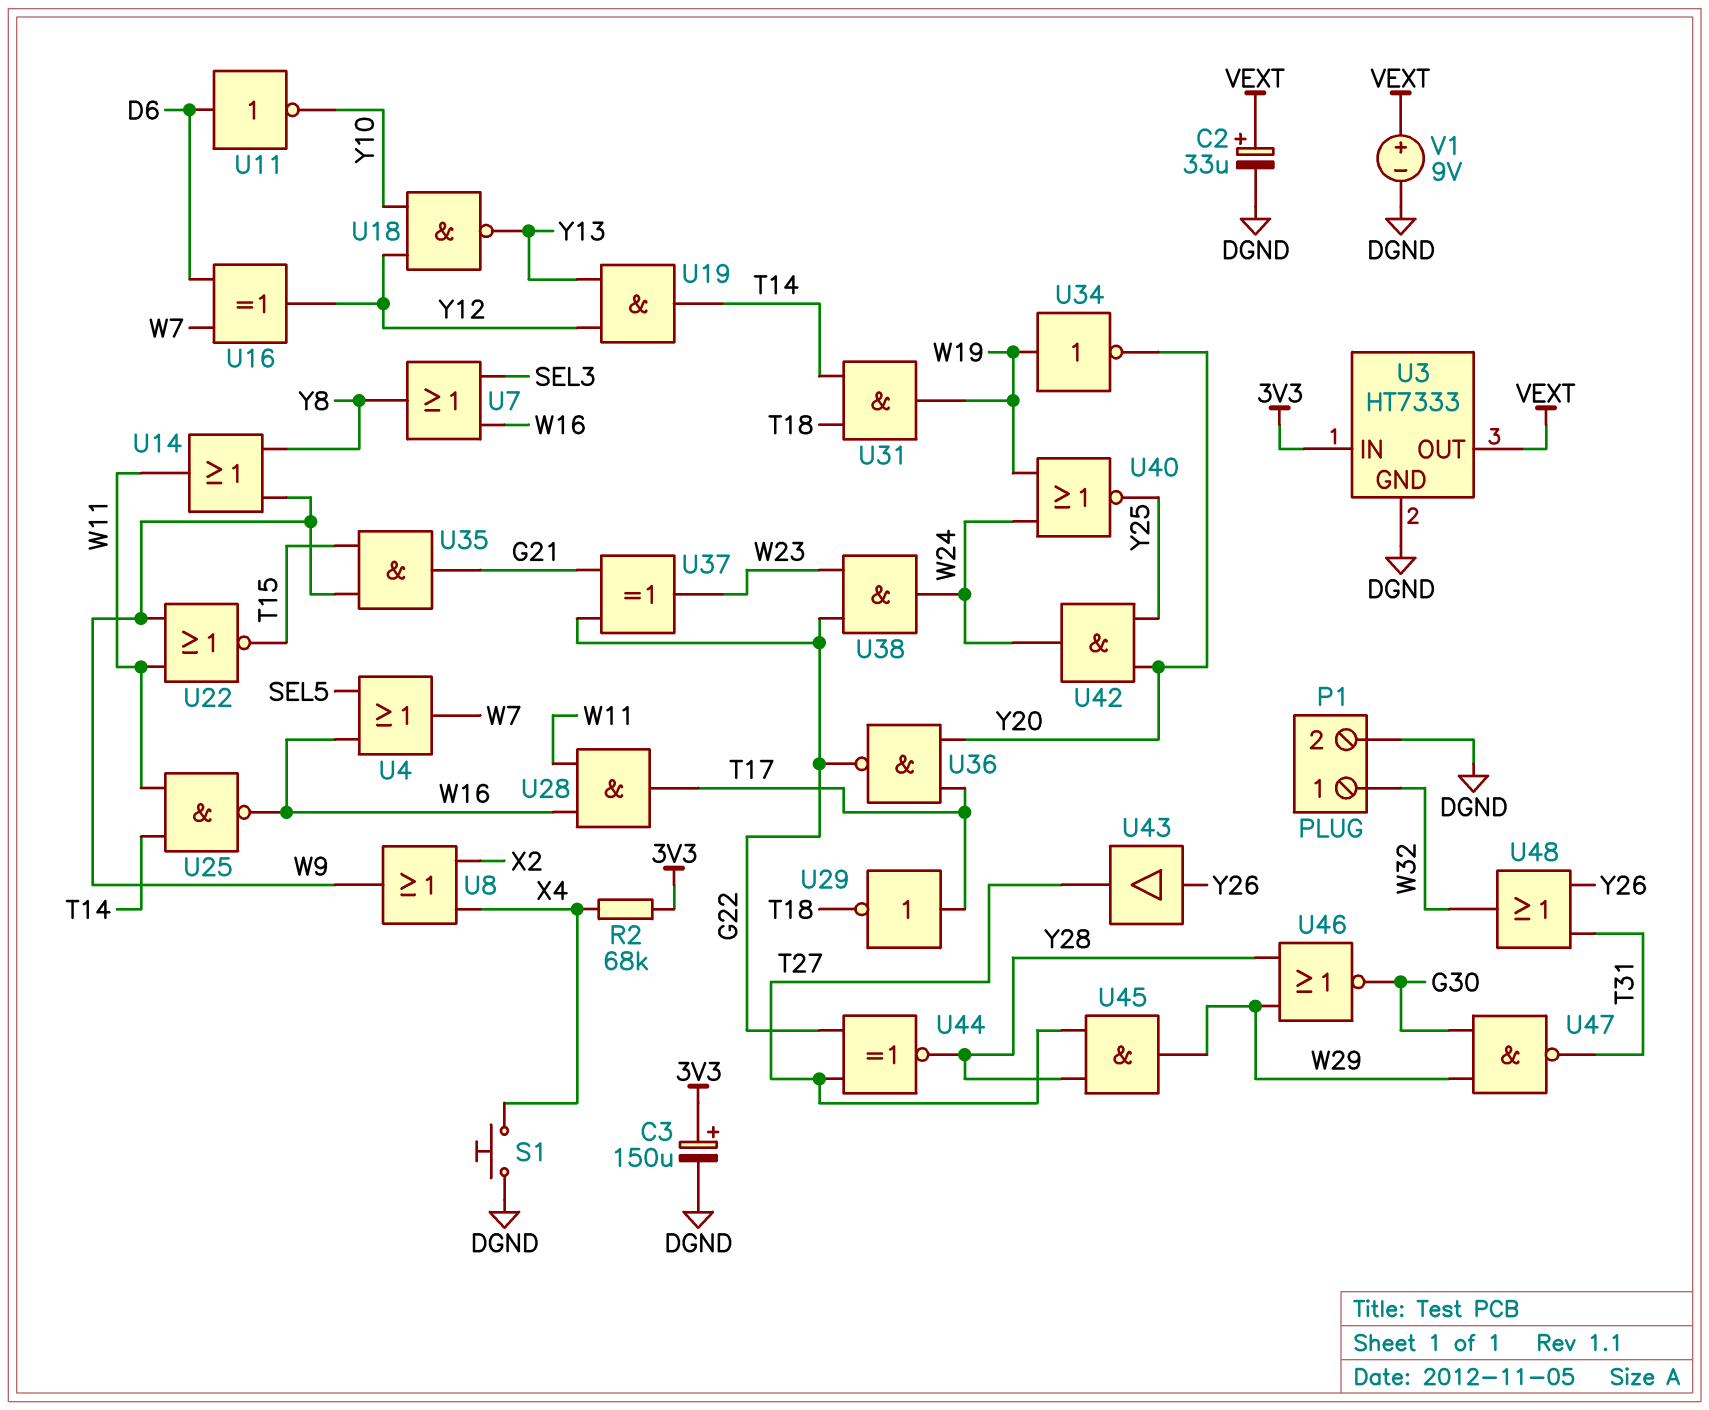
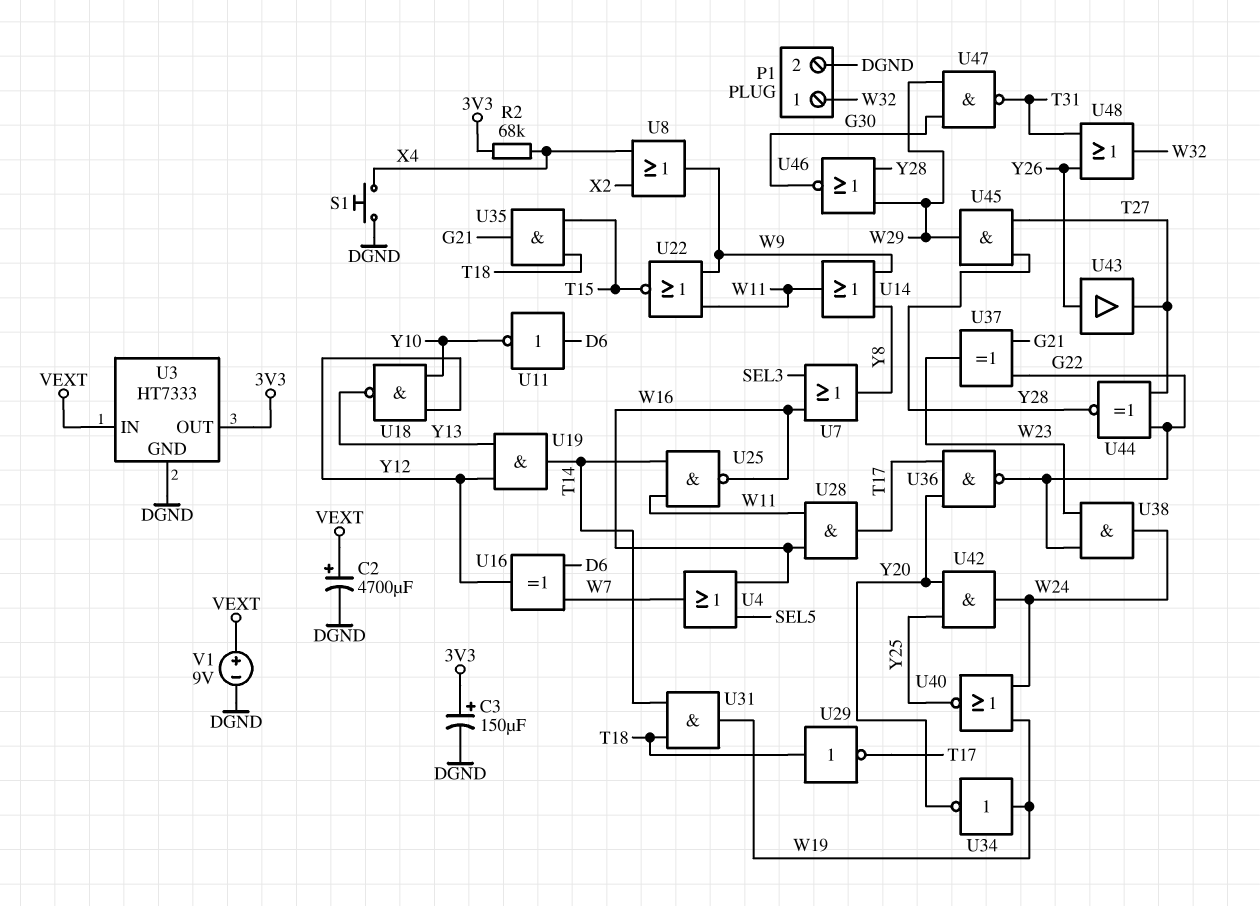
C2: 33uF (plus VEXT, minus DGND) -> 4700uF (plus VEXT, minus DGND)
U3 pin IN: 3V3 -> VEXT
U3 pin OUT: VEXT -> 3V3
U29: NOT (in T17, out T18) -> NOT (in T18, out T17)
U35: AND (in T15, in W9, out G21) -> AND (in T15, in T18, out G21)

